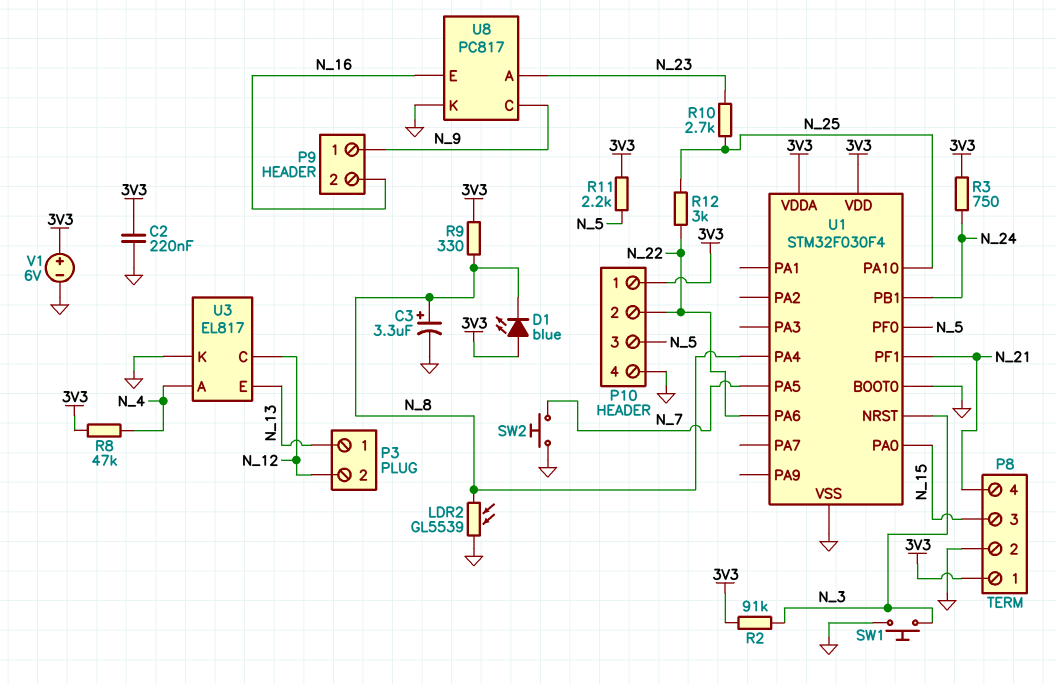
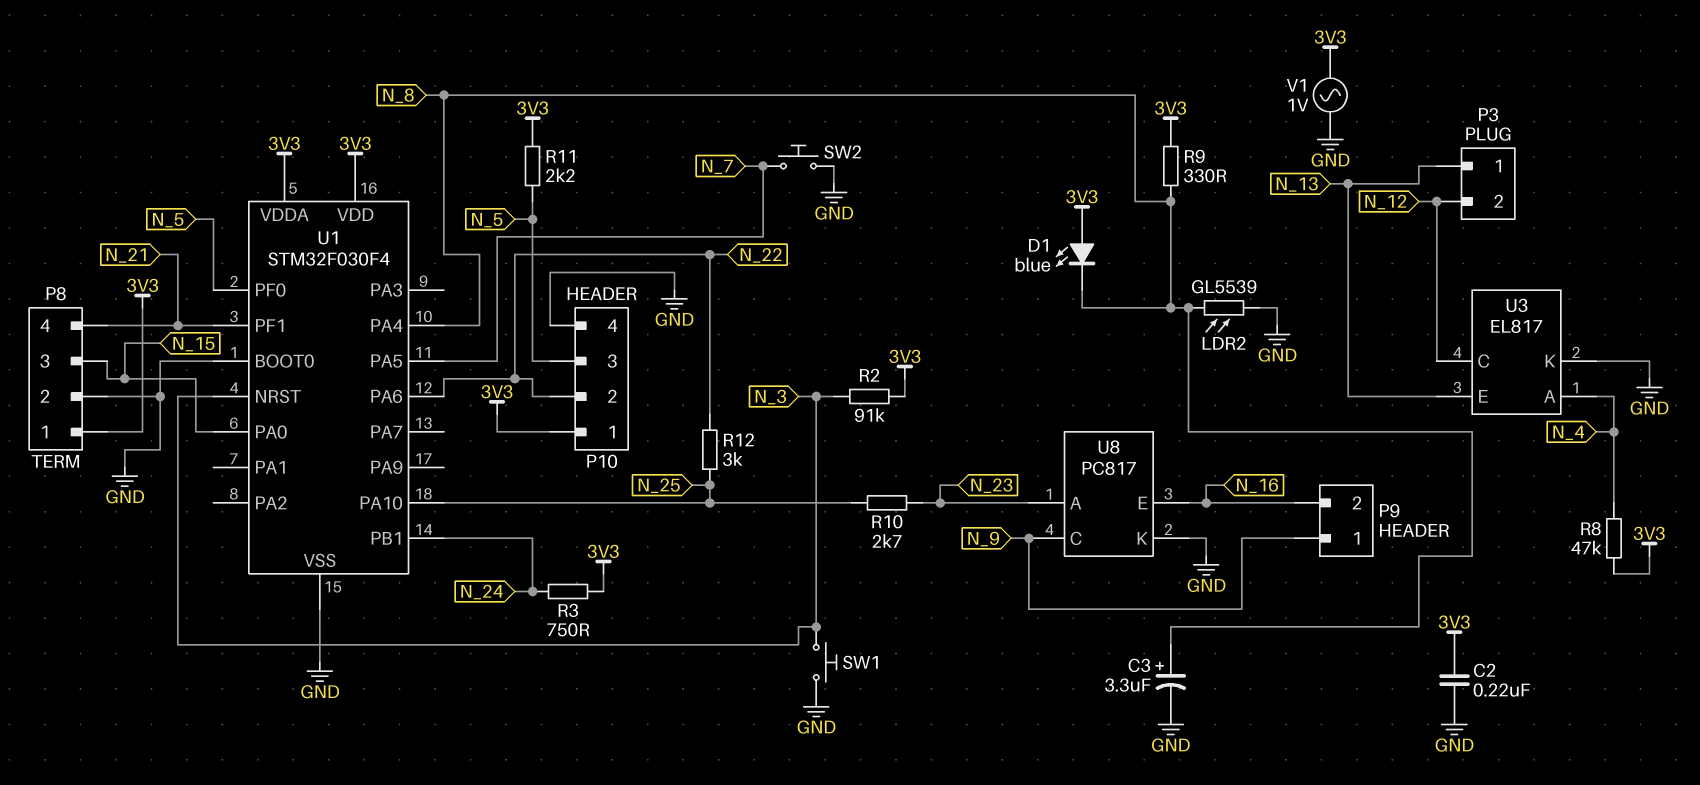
V1: 6V (plus 3V3, minus GND) -> AC 1V (3V3, GND)

